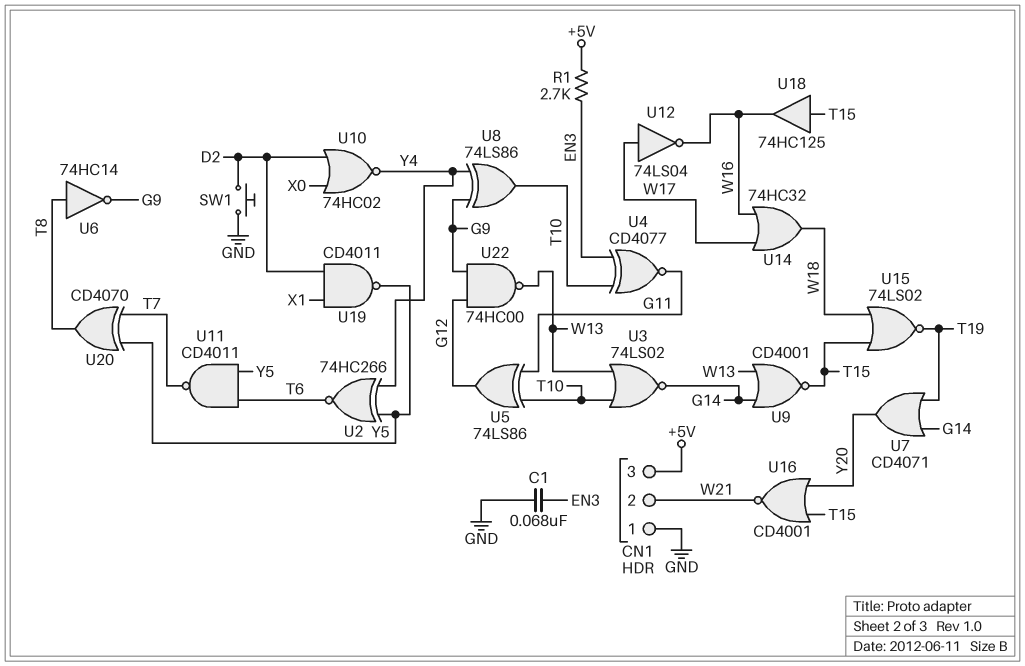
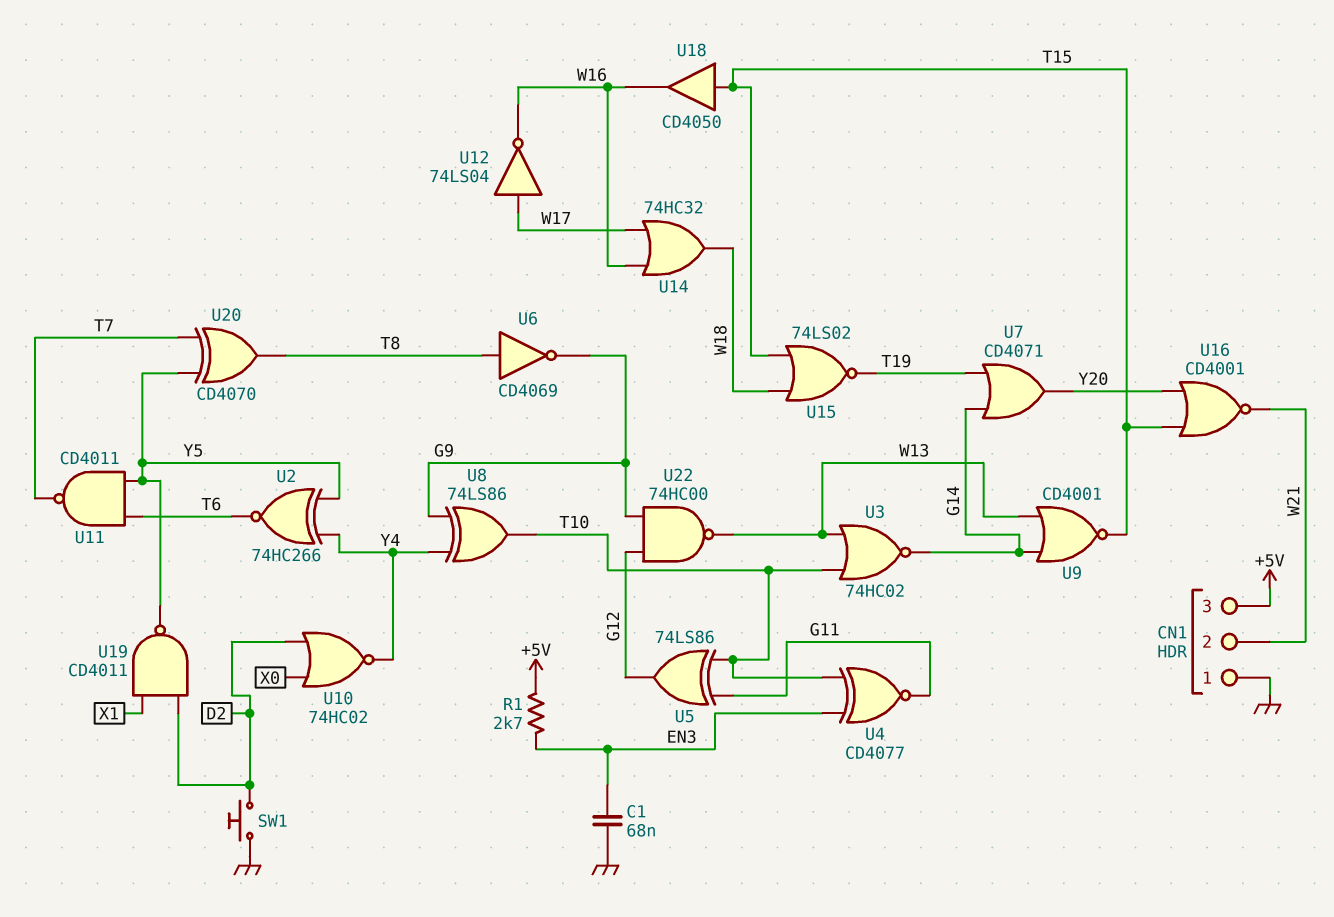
U3: NOR 74LS02 (in T10, in W13, out G14) -> NOR 74HC02 (in T10, in W13, out G14)
U6: NOT 74HC14 (in T8, out G9) -> NOT CD4069 (in T8, out G9)
U18: buffer 74HC125 (in T15, out W16) -> buffer CD4050 (in T15, out W16)

